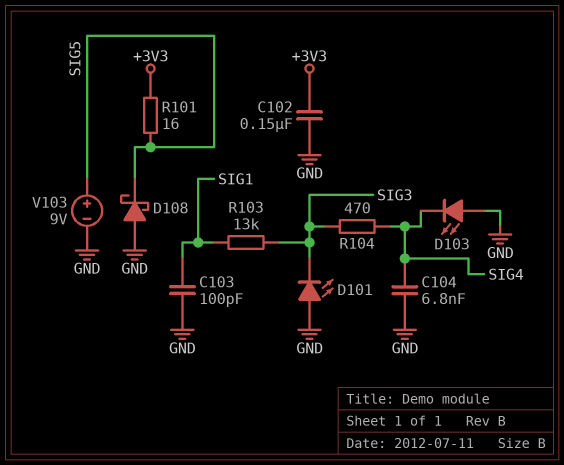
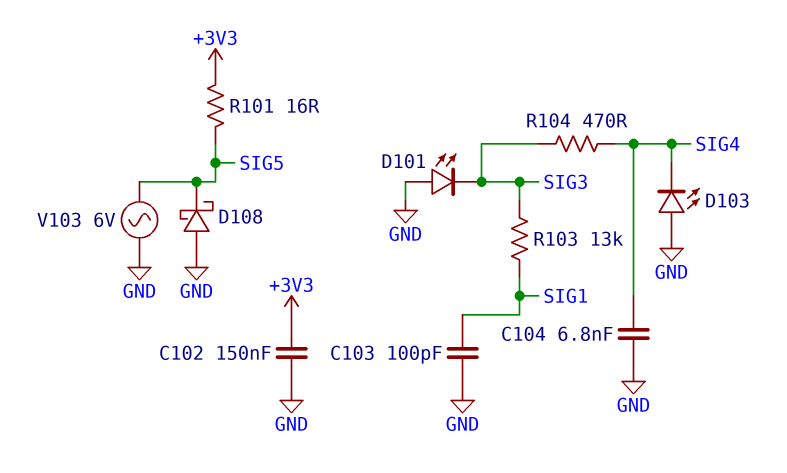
V103: 9V (plus SIG5, minus GND) -> AC 6V (GND, SIG5)

